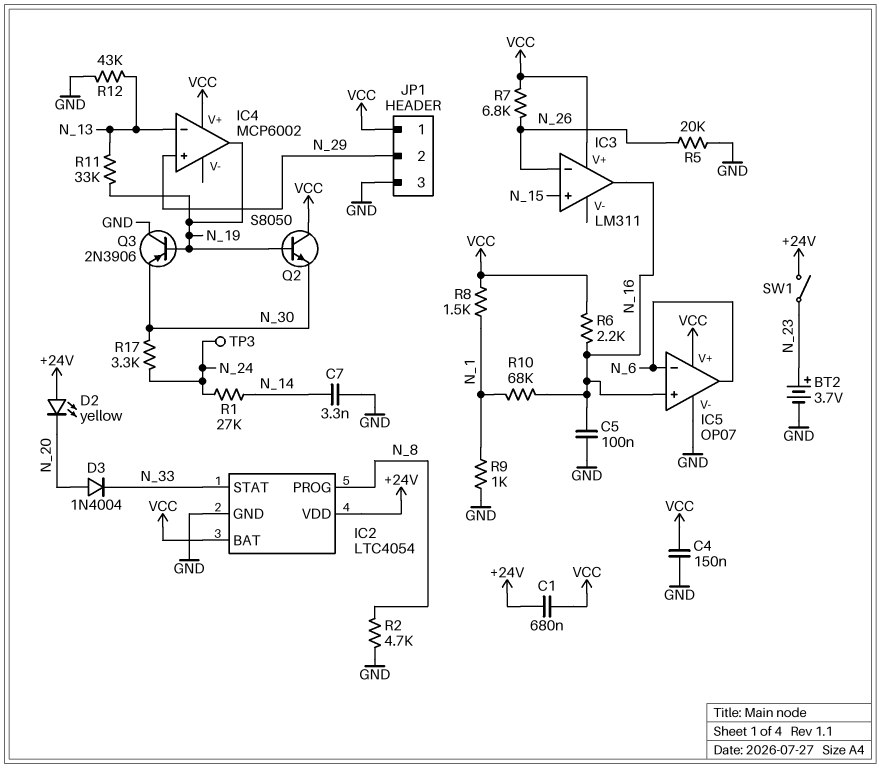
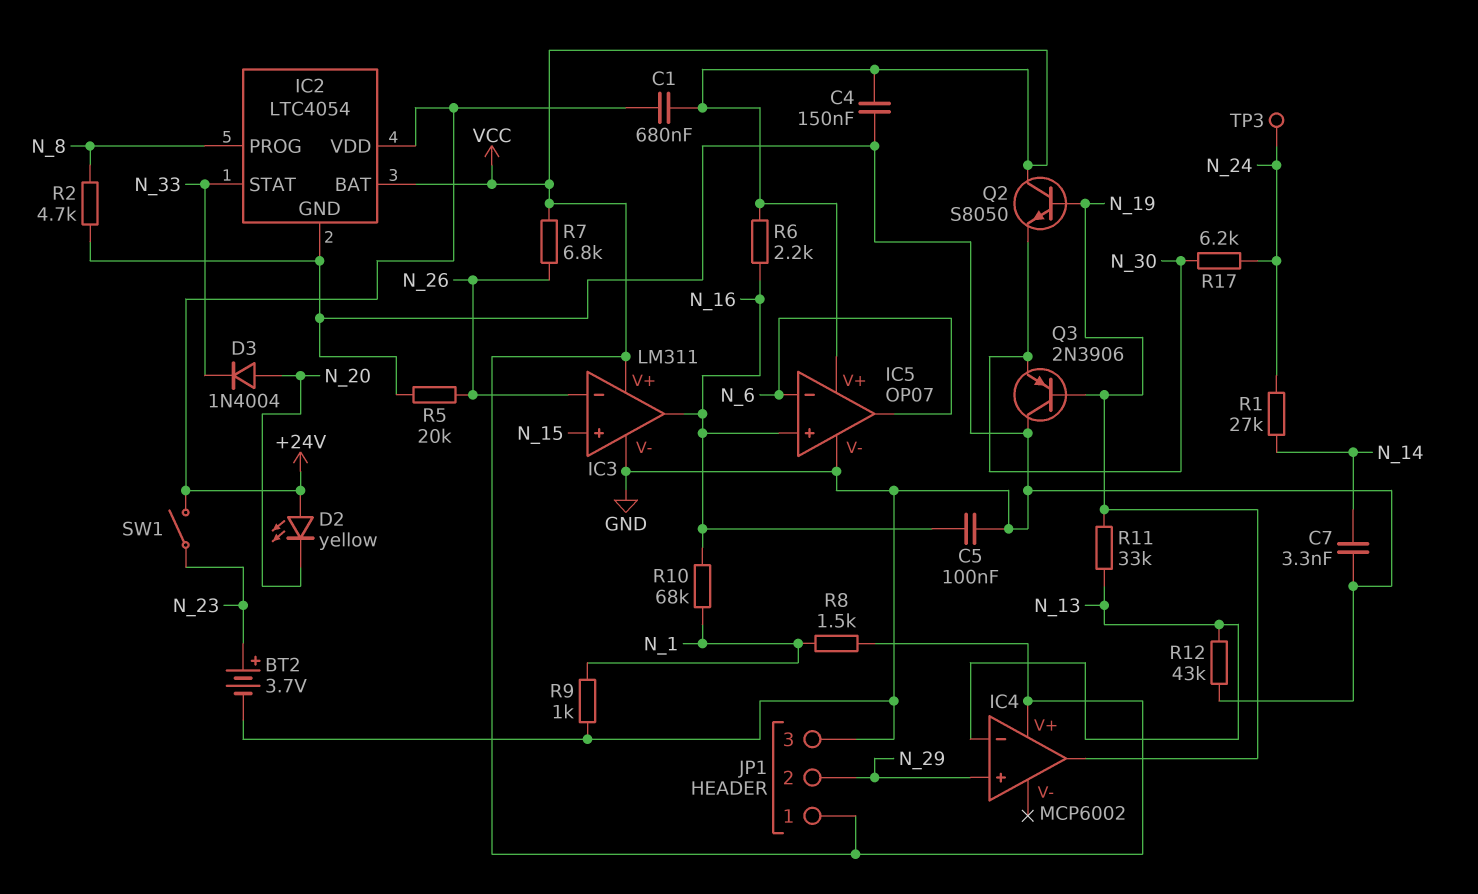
IC3 pin V-: none -> GND
R17: 3.3k (N_24, N_30) -> 6.2k (N_24, N_30)

